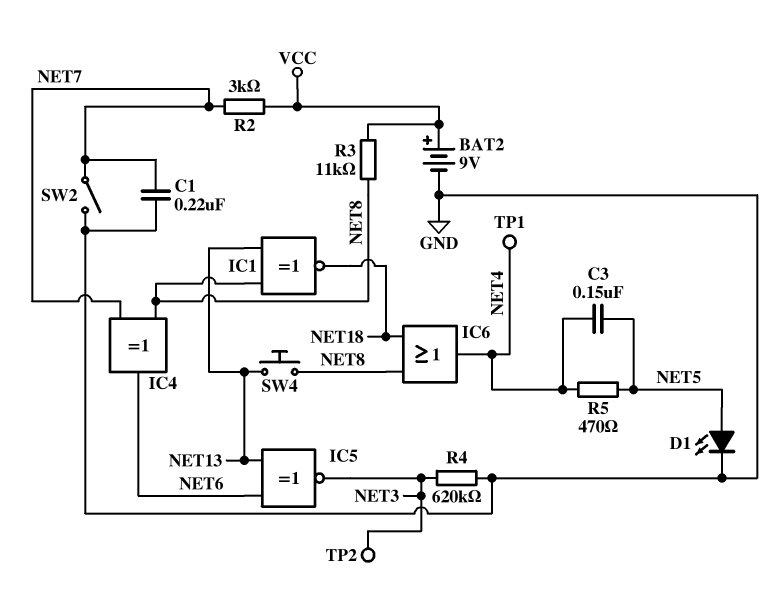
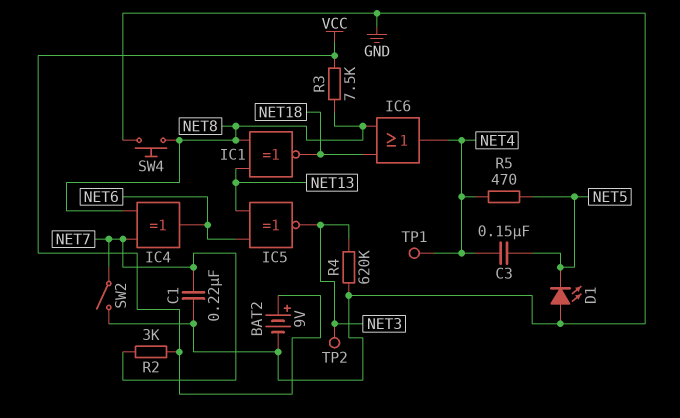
D1: LED (A NET5, K GND) -> LED (A GND, K NET5)
R3: 11k (NET8, VCC) -> 7.5k (NET8, VCC)
SW4: button (NET8, NET13) -> button (GND, NET8)

